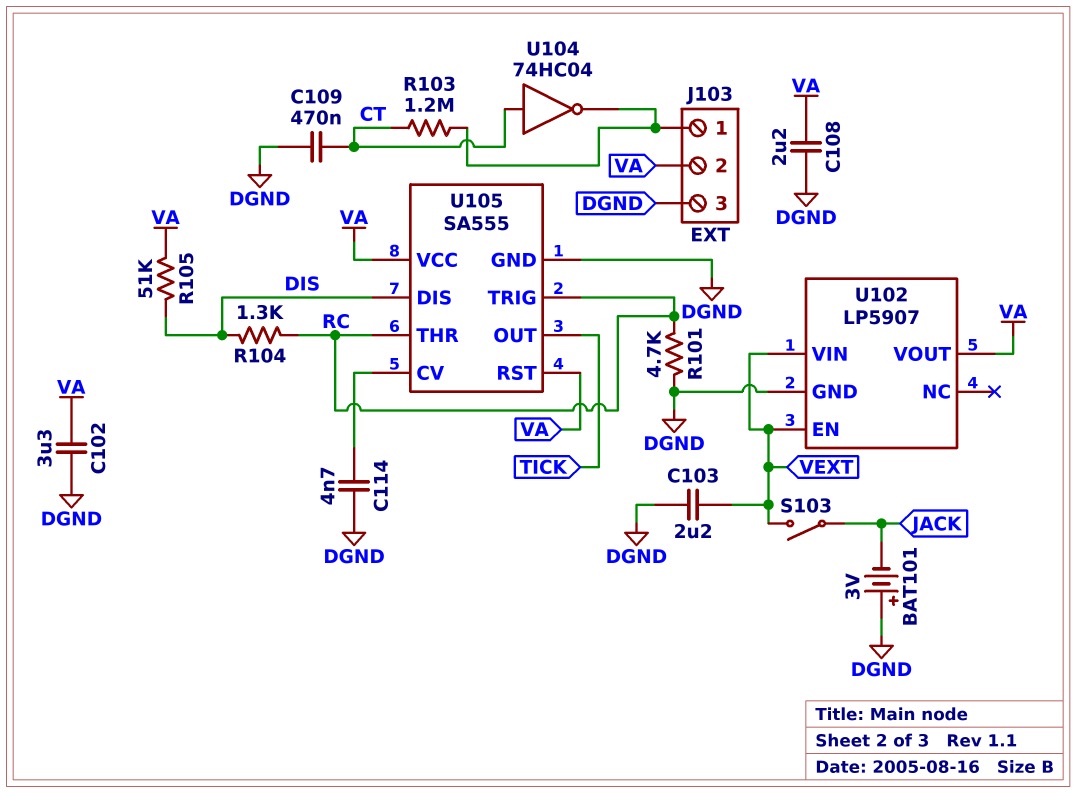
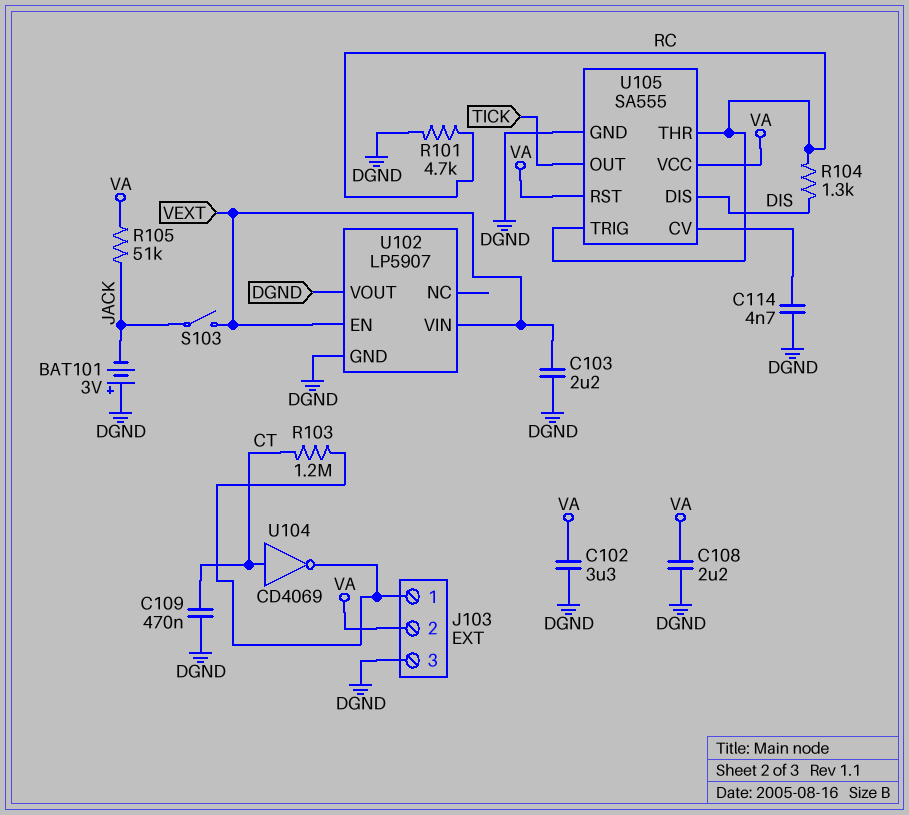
R105: 51k (DIS, VA) -> 51k (JACK, VA)
U102 pin VOUT: VA -> DGND
U104: NOT 74HC04 (in CT, out J103/1) -> NOT CD4069 (in CT, out J103/1)

